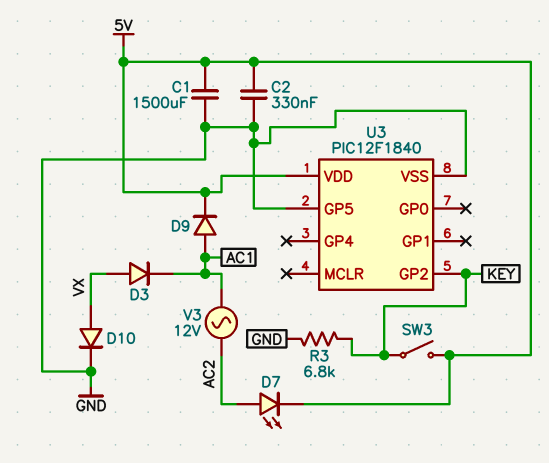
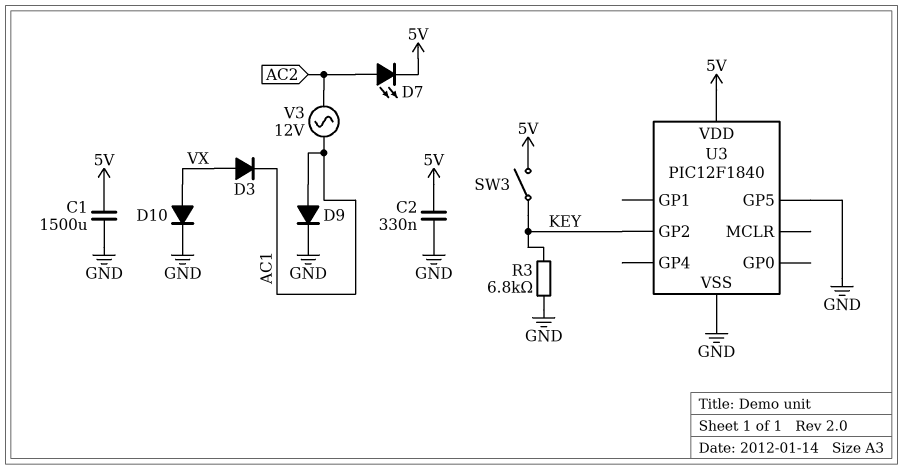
D9: diode (A AC1, K 5V) -> diode (A AC1, K GND)

